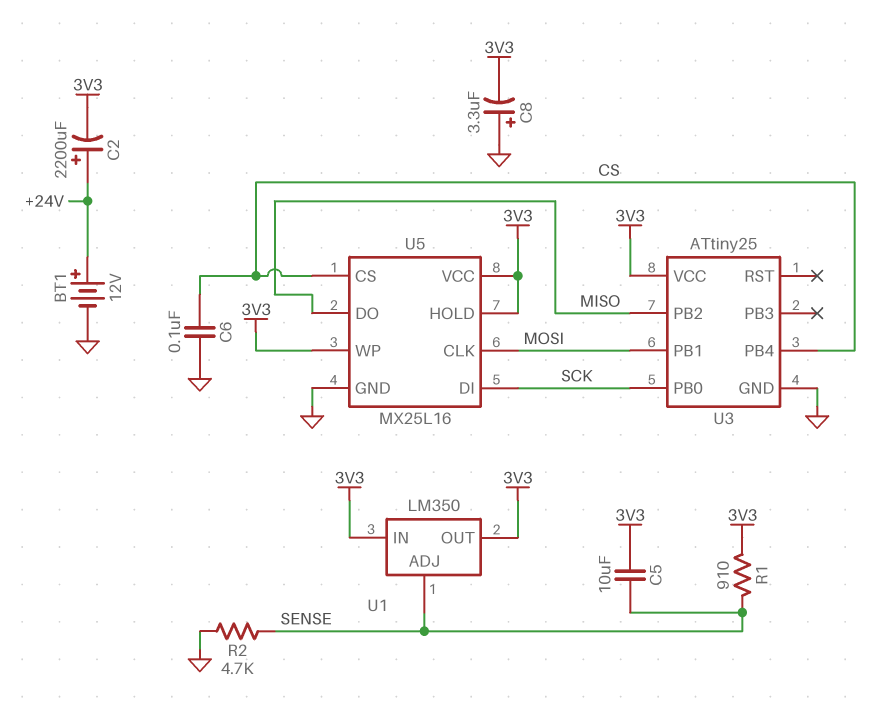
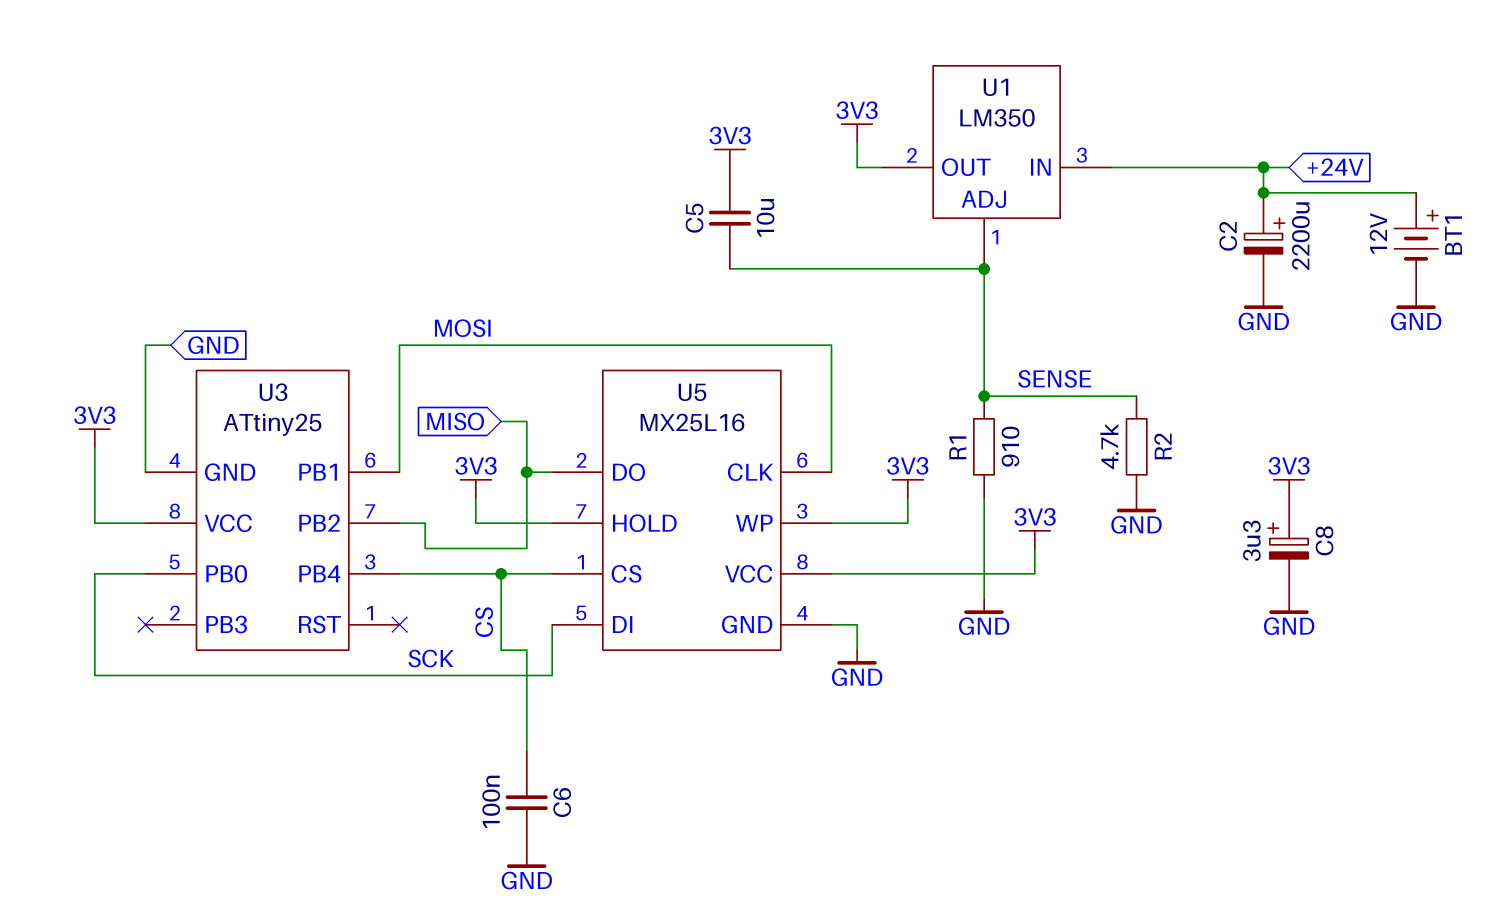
C2: 2200uF (plus +24V, minus 3V3) -> 2200uF (plus +24V, minus GND)
C8: 3.3uF (plus GND, minus 3V3) -> 3.3uF (plus 3V3, minus GND)
R1: 910 (3V3, SENSE) -> 910 (GND, SENSE)
U1 pin IN: 3V3 -> +24V

